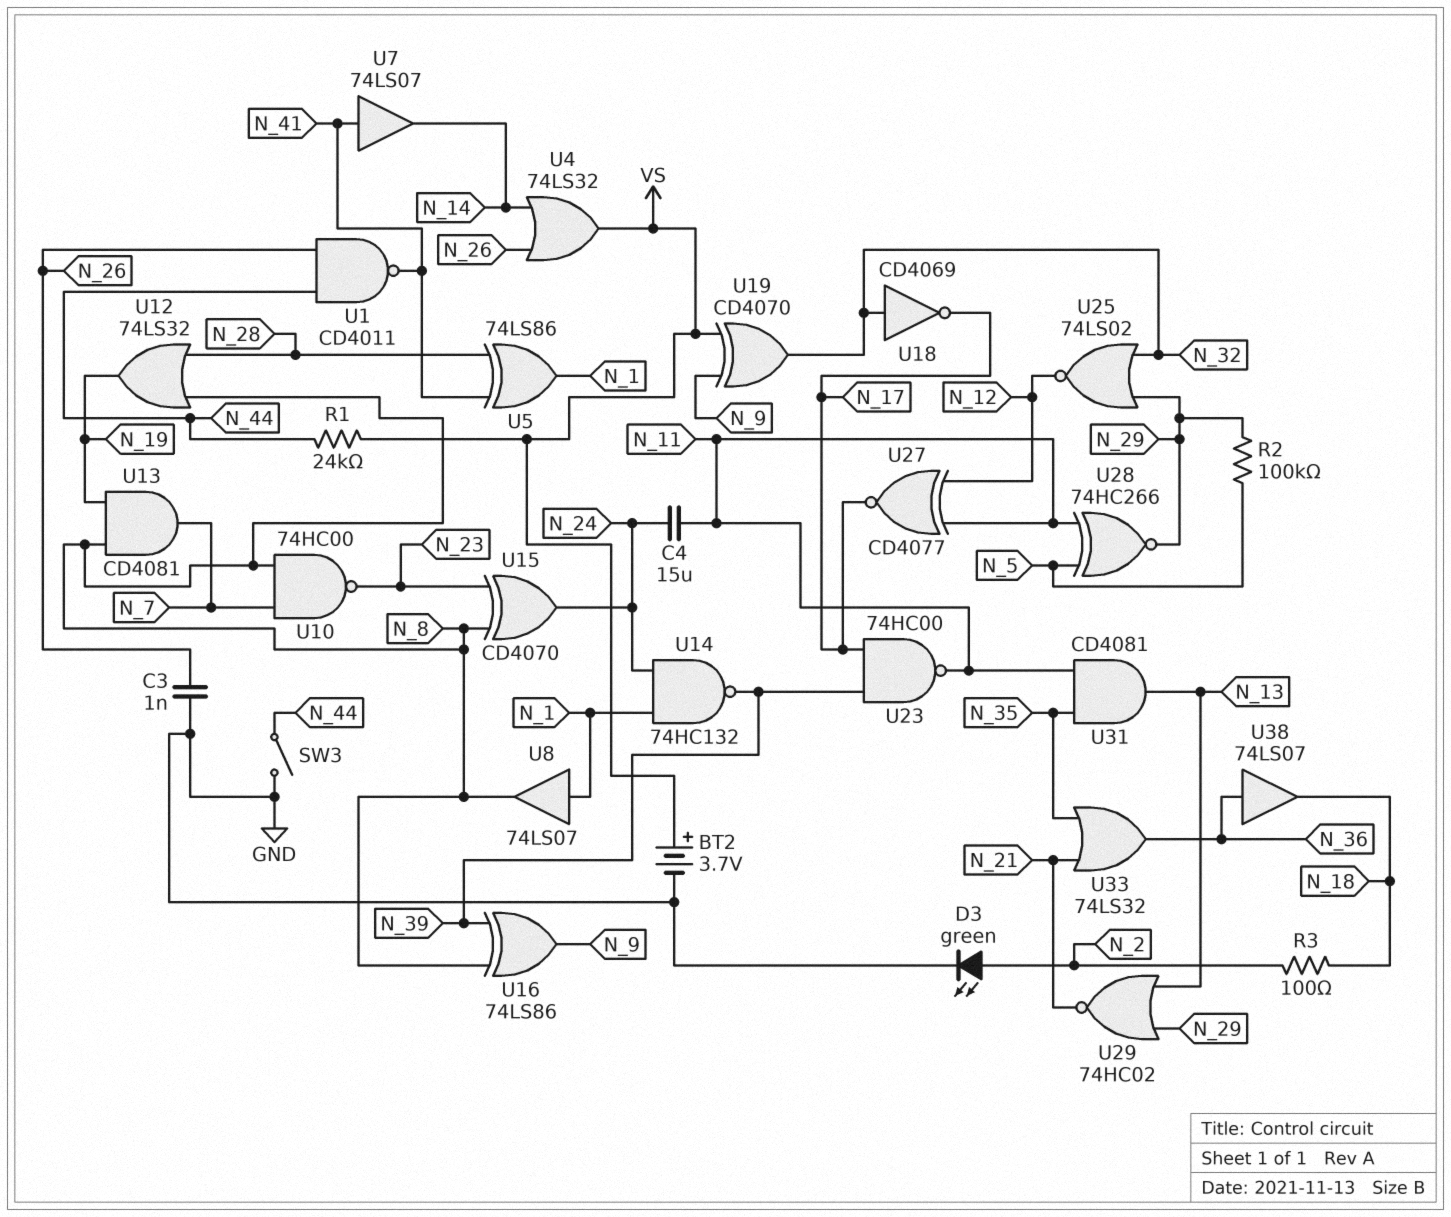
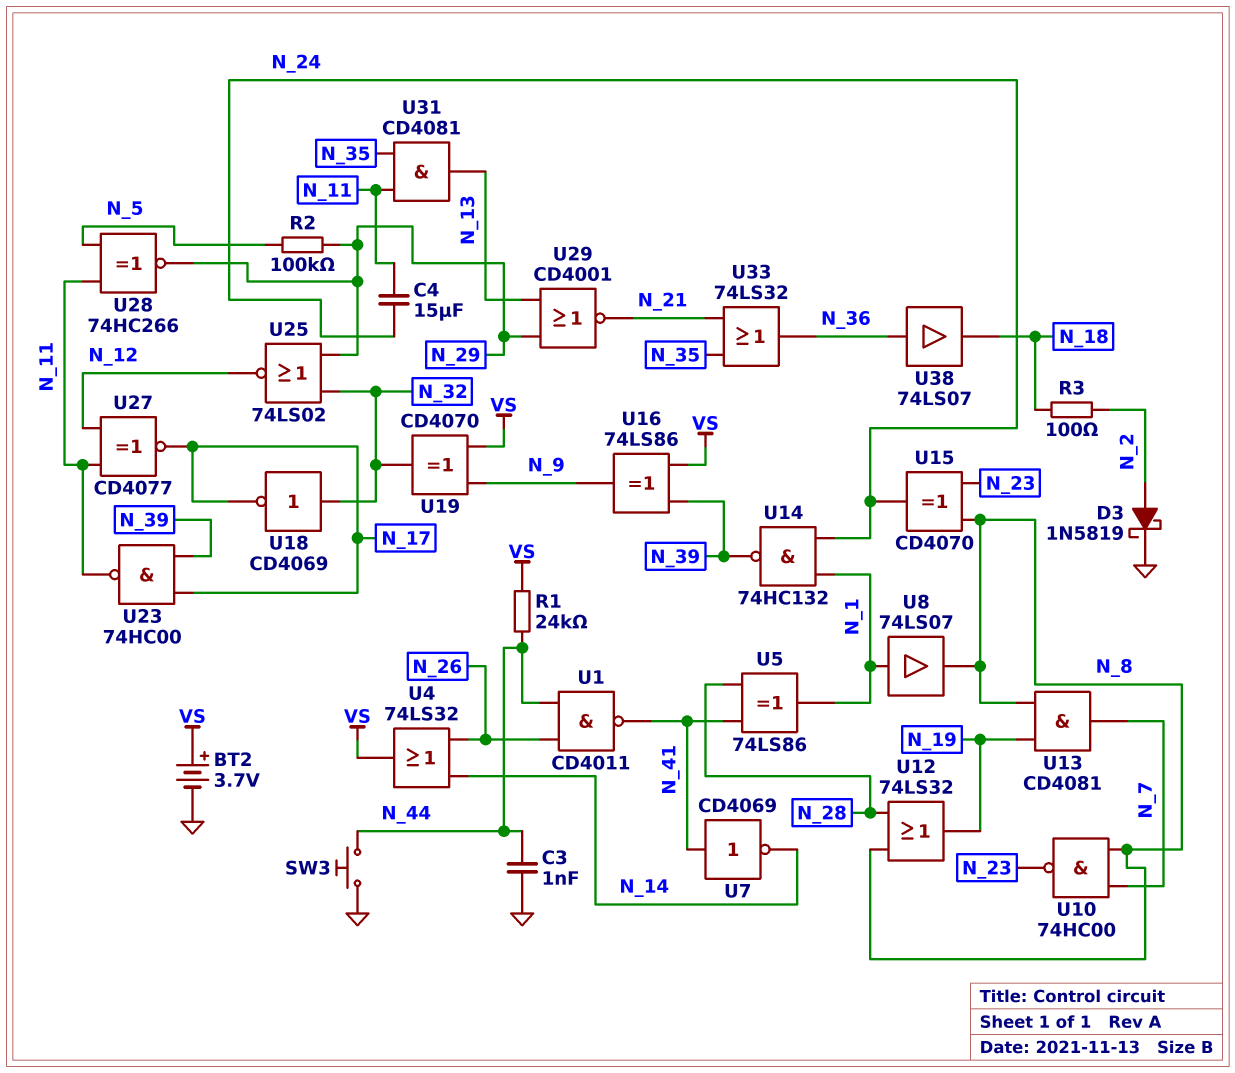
C3: 1nF (GND, N_26) -> 1nF (GND, N_44)
D3: LED green (A N_2, K GND) -> schottky 1N5819 (A N_2, K GND)
SW3: switch (GND, N_44) -> button (GND, N_44)
U7: buffer 74LS07 (in N_41, out N_14) -> NOT CD4069 (in N_41, out N_14)
U16: XOR 74LS86 (in N_8, in N_39, out N_9) -> XOR 74LS86 (in N_39, in VS, out N_9)
U29: NOR 74HC02 (in N_13, in N_29, out N_21) -> NOR CD4001 (in N_13, in N_29, out N_21)

